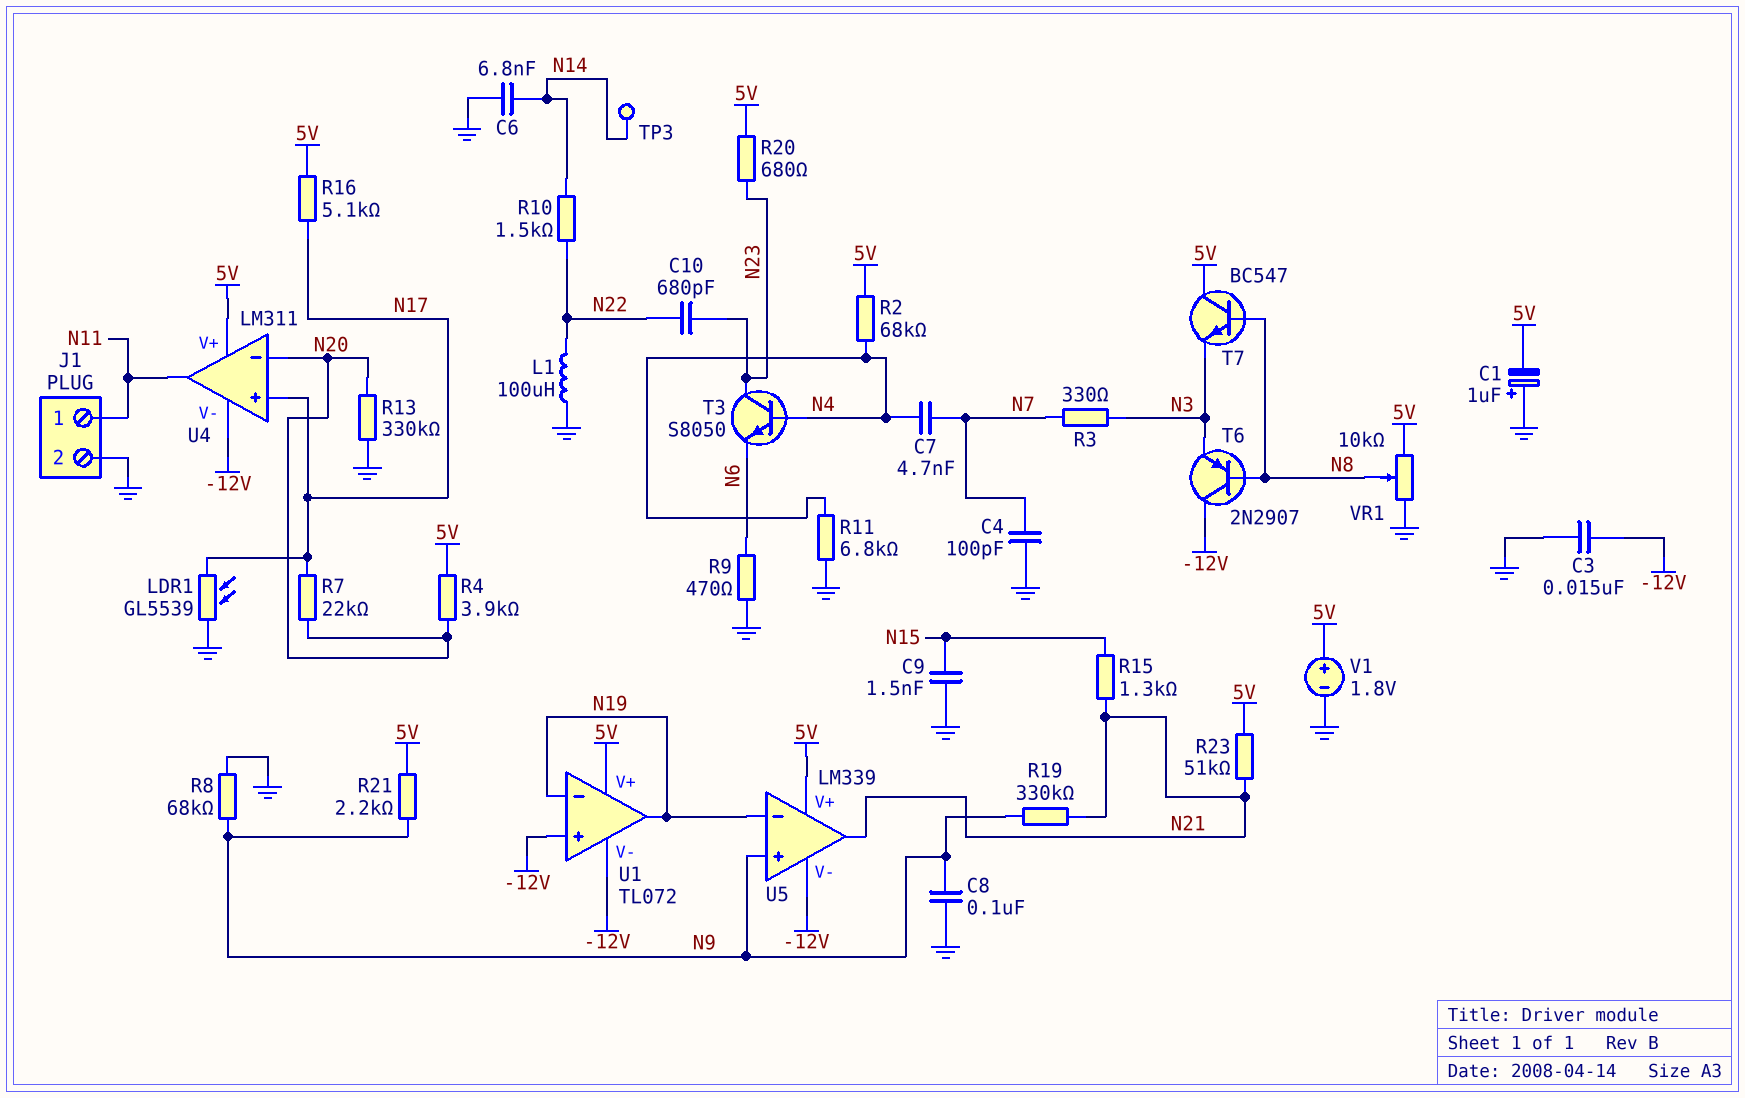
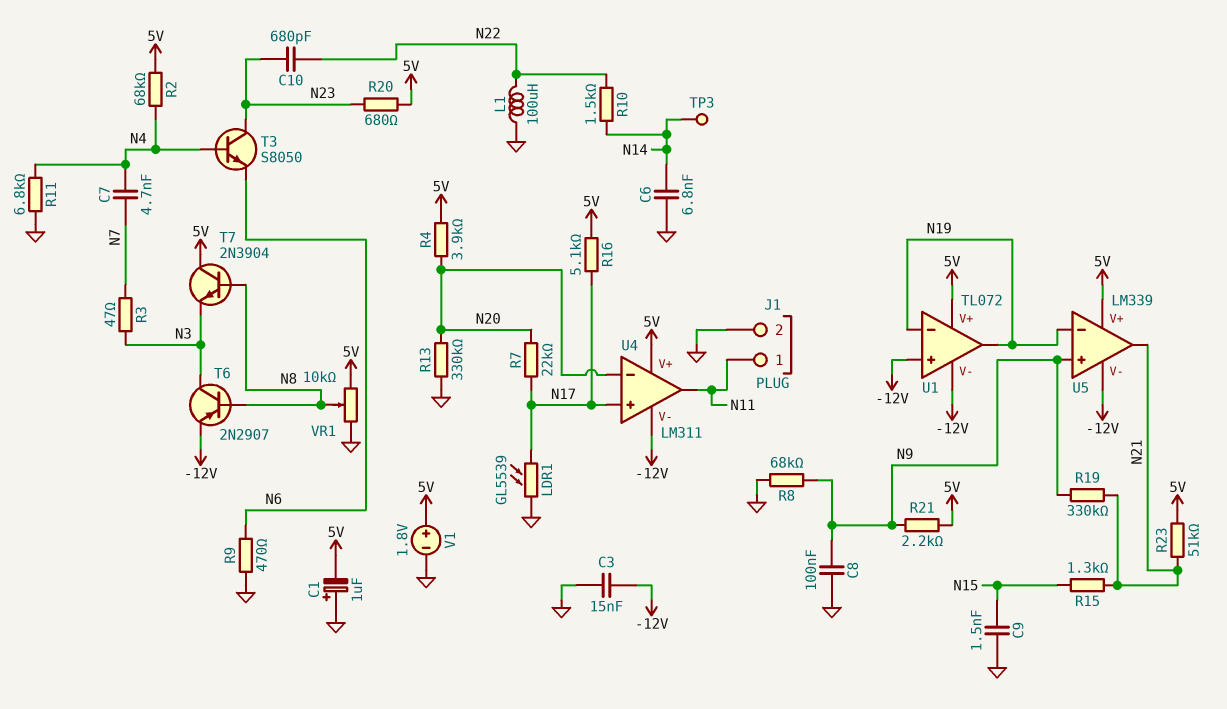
C4: 100pF (GND, N7) -> none
R3: 330 (N3, N7) -> 47 (N3, N7)
T6: PNP 2N2907 (B N8, C -12V, E N3) -> PNP 2N2907 (B N8, C N3, E -12V)
T7: NPN BC547 (B N8, C 5V, E N3) -> NPN 2N3904 (B N8, C 5V, E N3)

